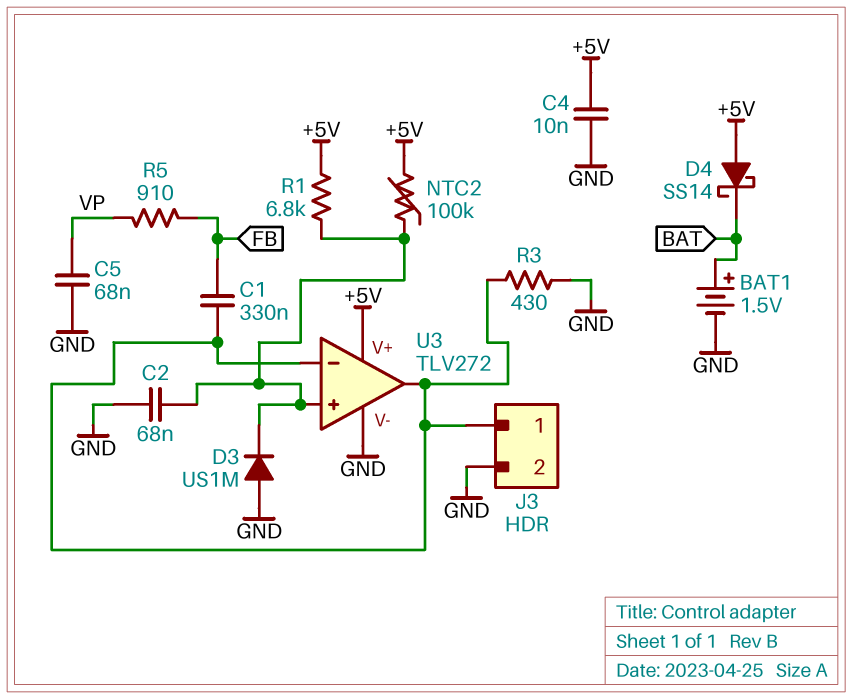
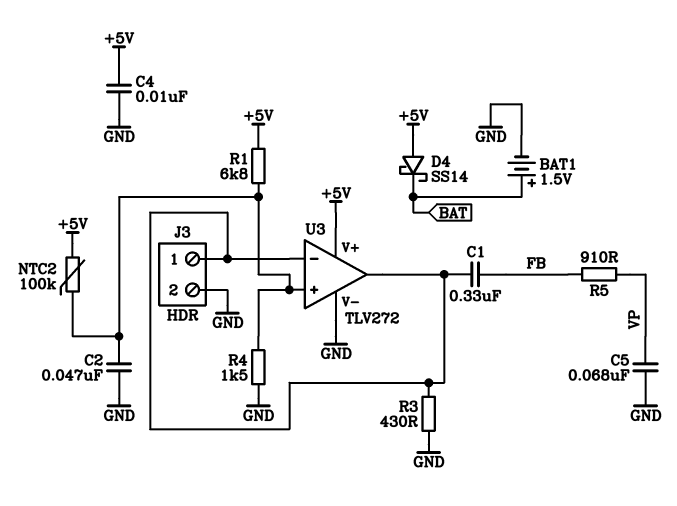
C2: 68nF (GND, U3/in+) -> 47nF (GND, U3/in+)
D3: diode US1M (A GND, K U3/in+) -> none
R4: none -> 1.5k (GND, U3/in+)

